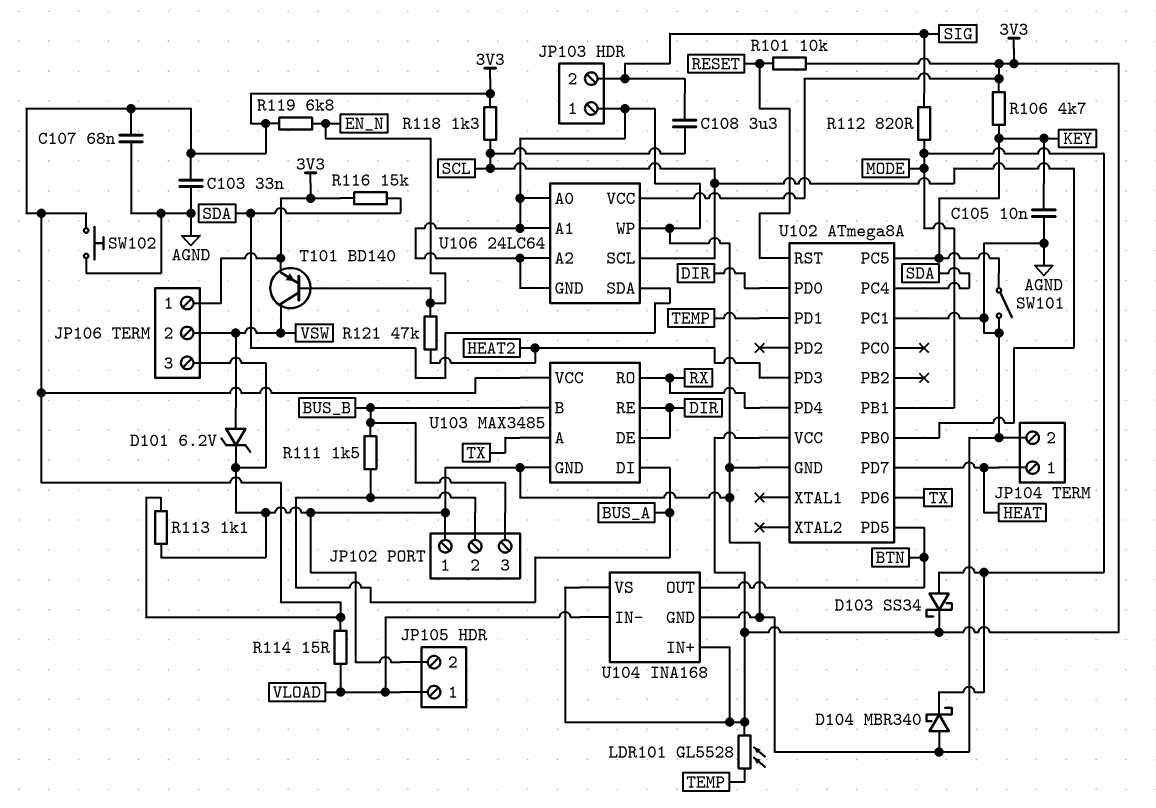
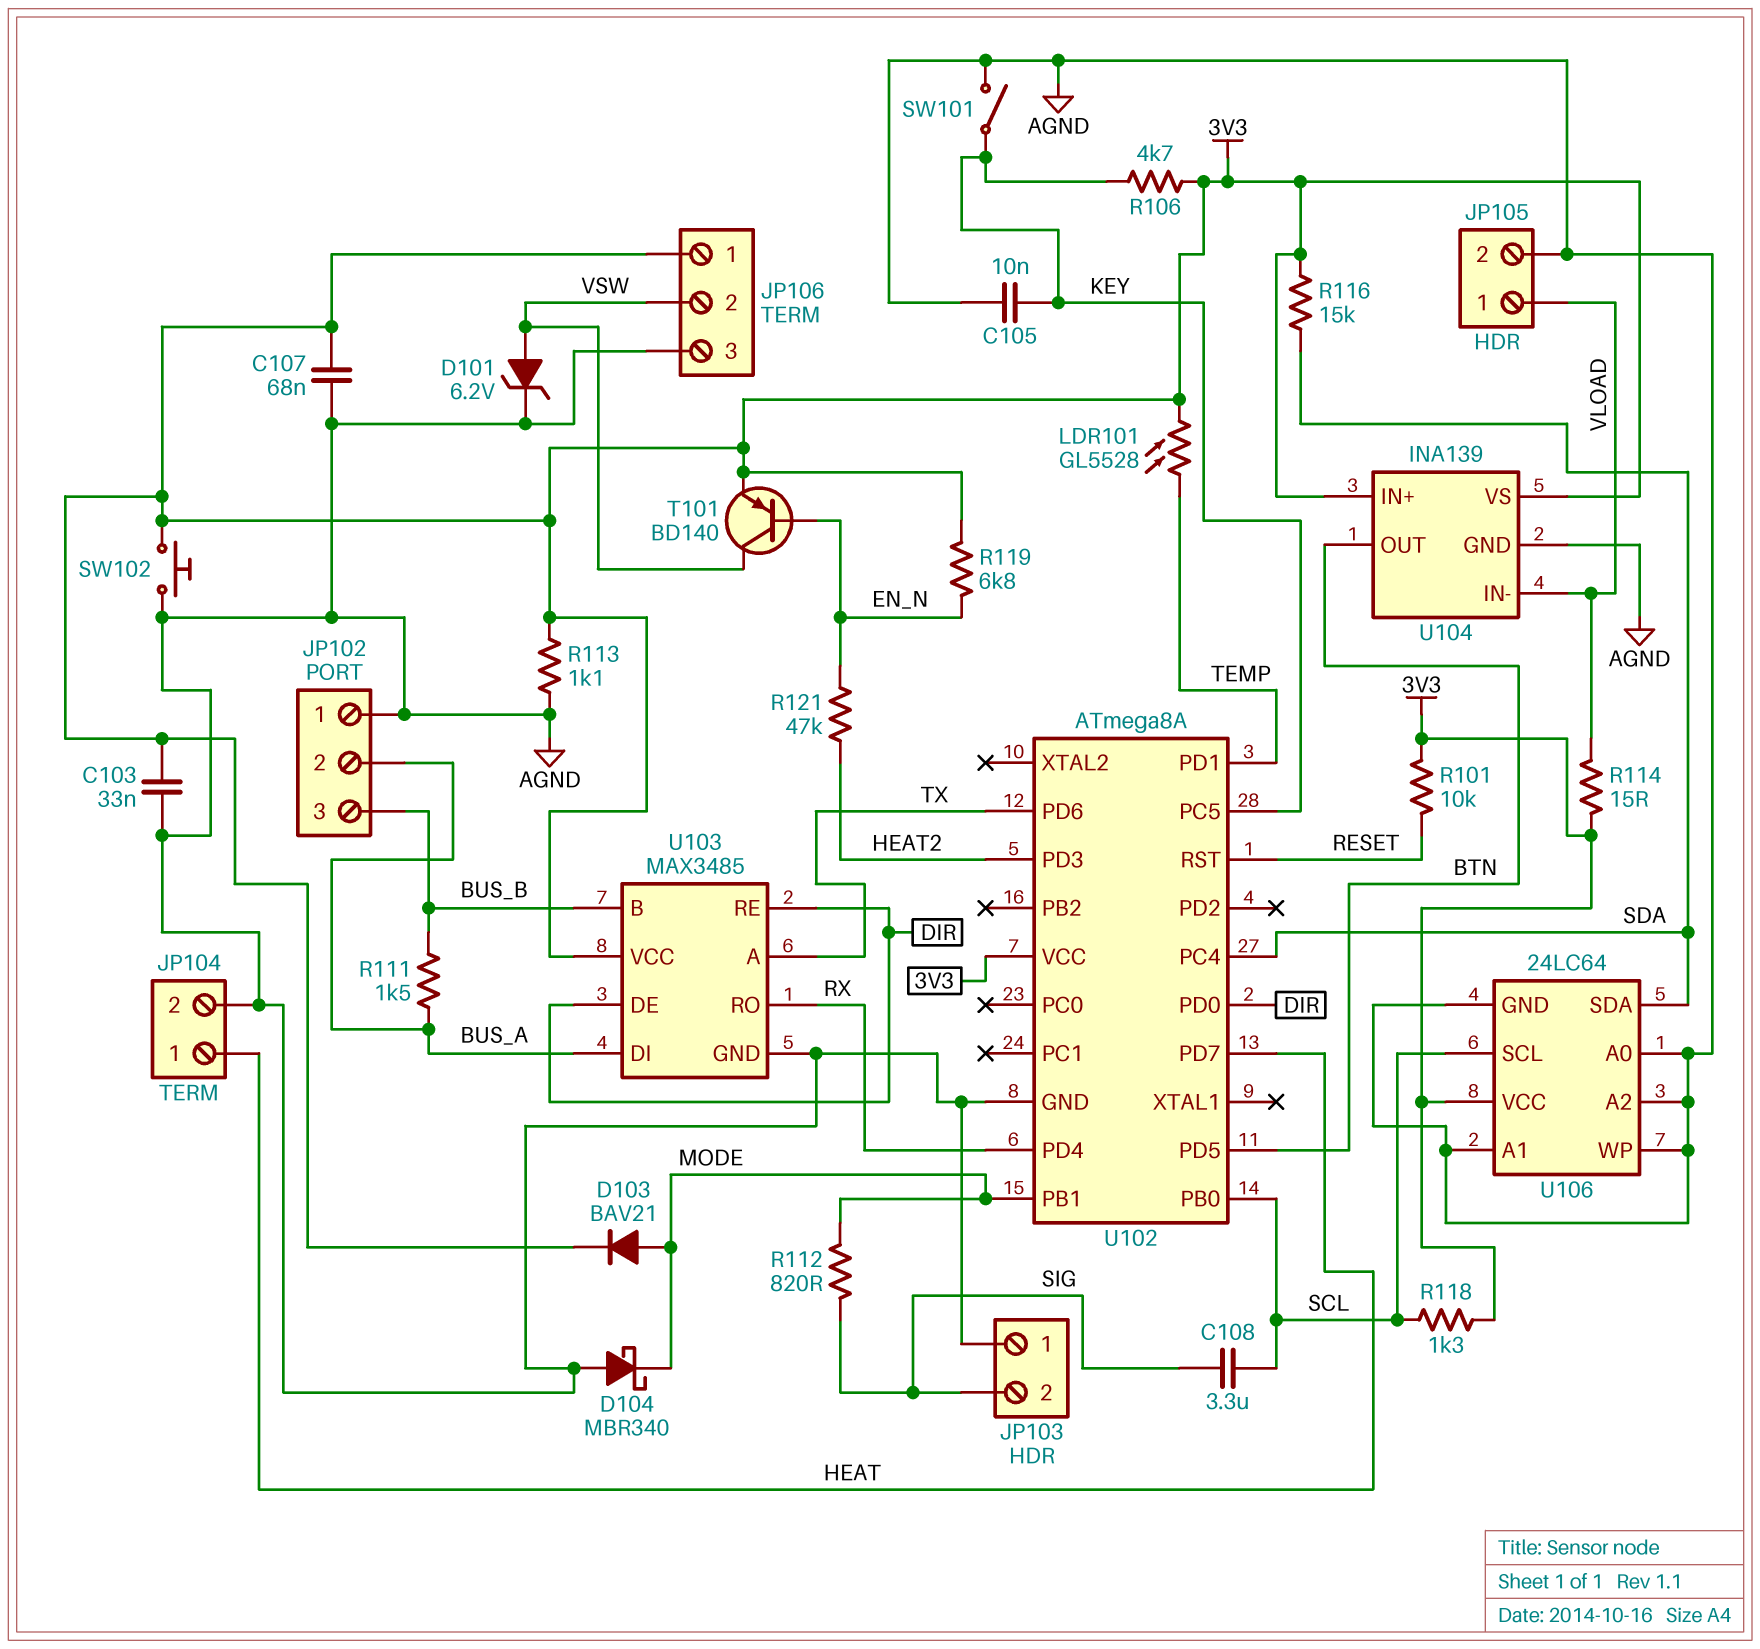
D103: schottky SS34 (A MODE, K 3V3) -> diode BAV21 (A MODE, K 3V3)
U102 pin PC1: AGND -> none
U104: INA168 -> INA139

